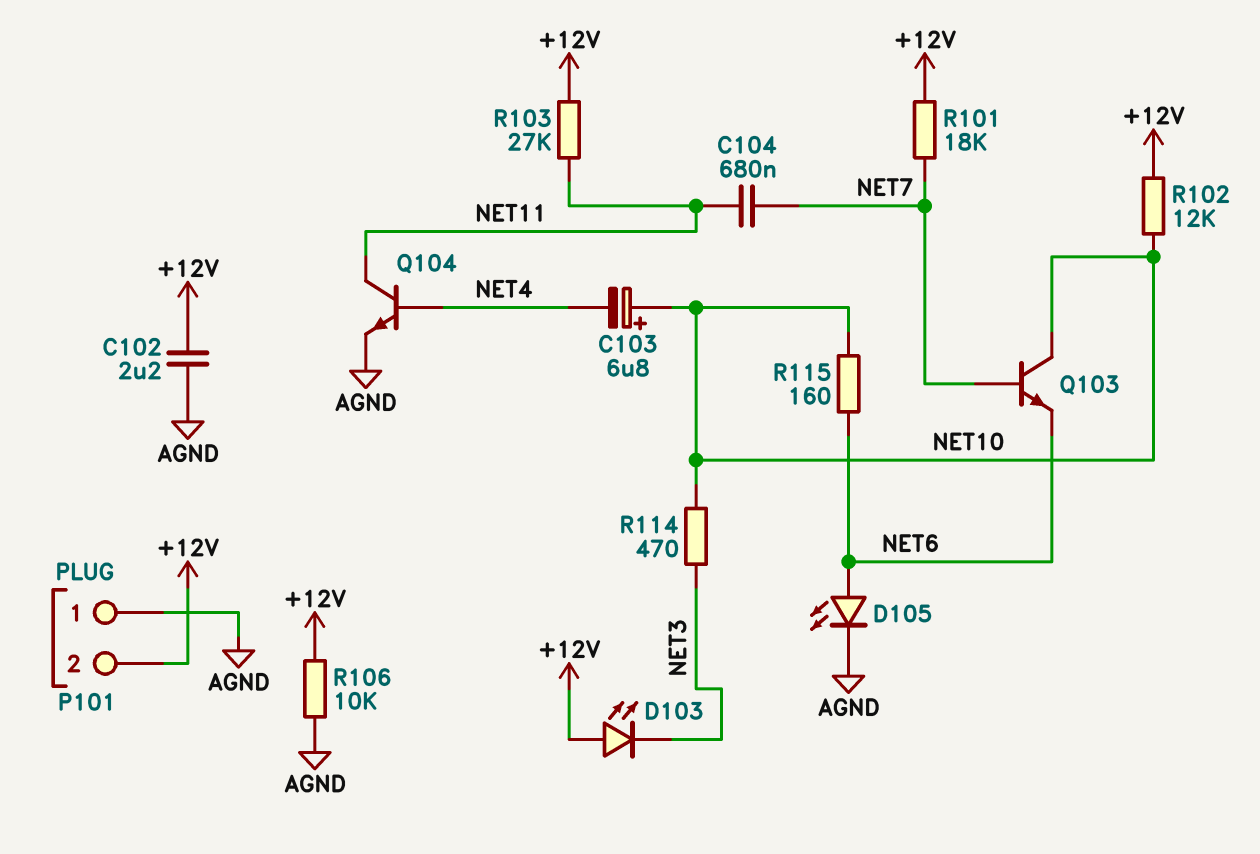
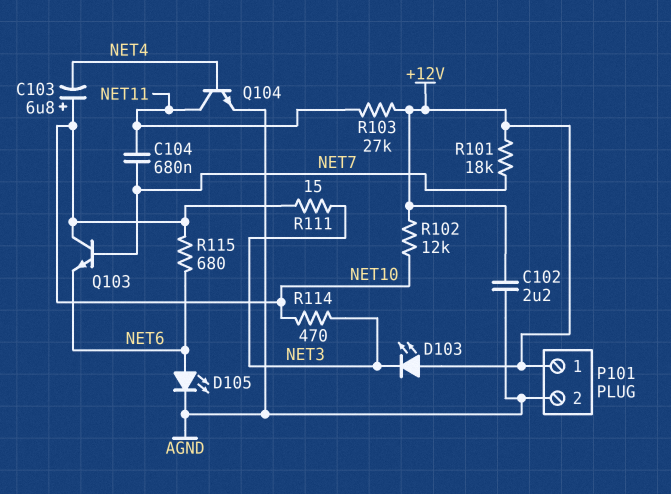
P101 pin 1: AGND -> +12V
P101 pin 2: +12V -> AGND
R106: 10k (+12V, AGND) -> none
R111: none -> 15 (NET3, NET10)
R115: 160 (NET6, NET10) -> 680 (NET6, NET10)

